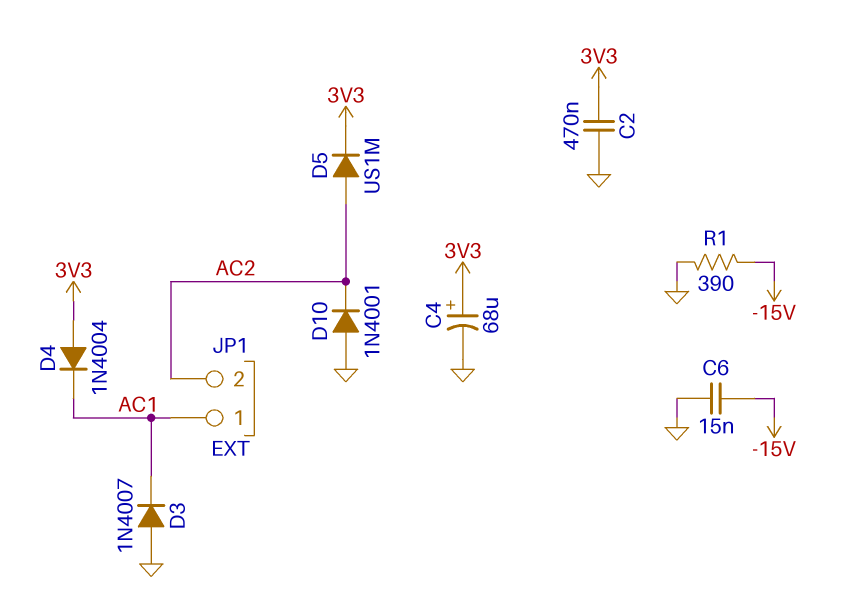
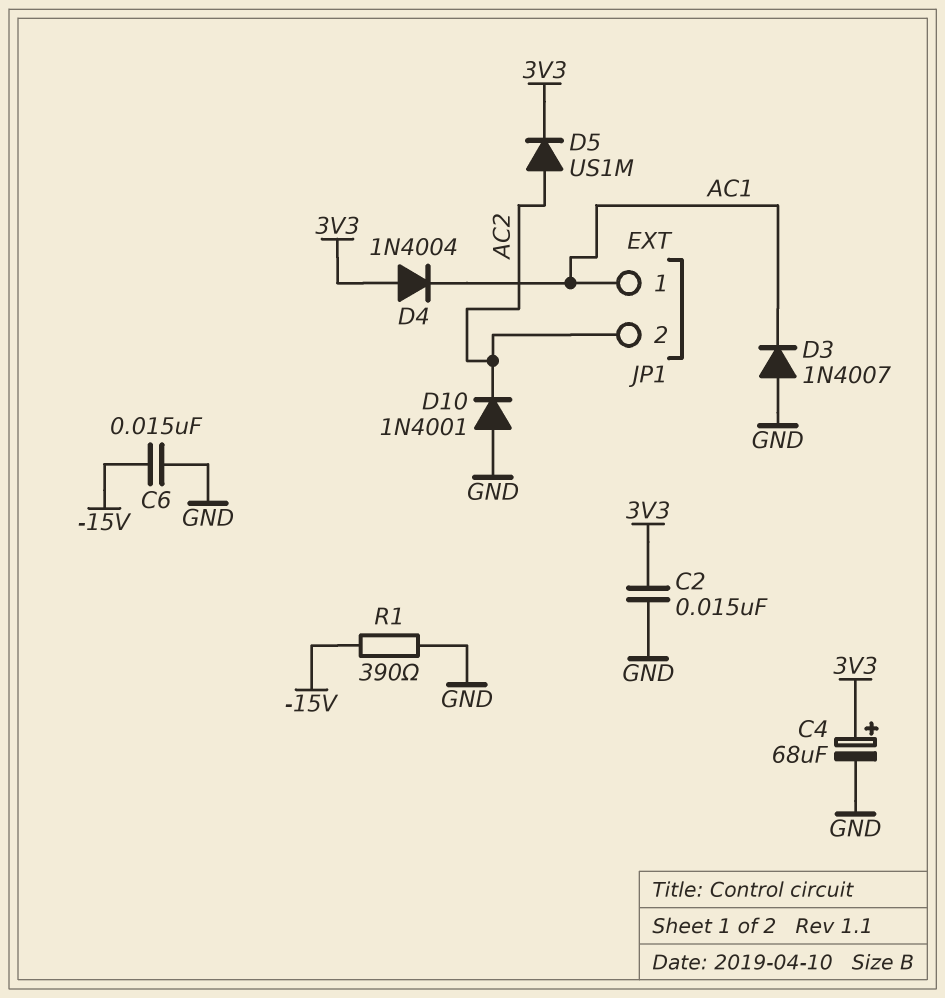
C2: 470nF (3V3, GND) -> 15nF (3V3, GND)

